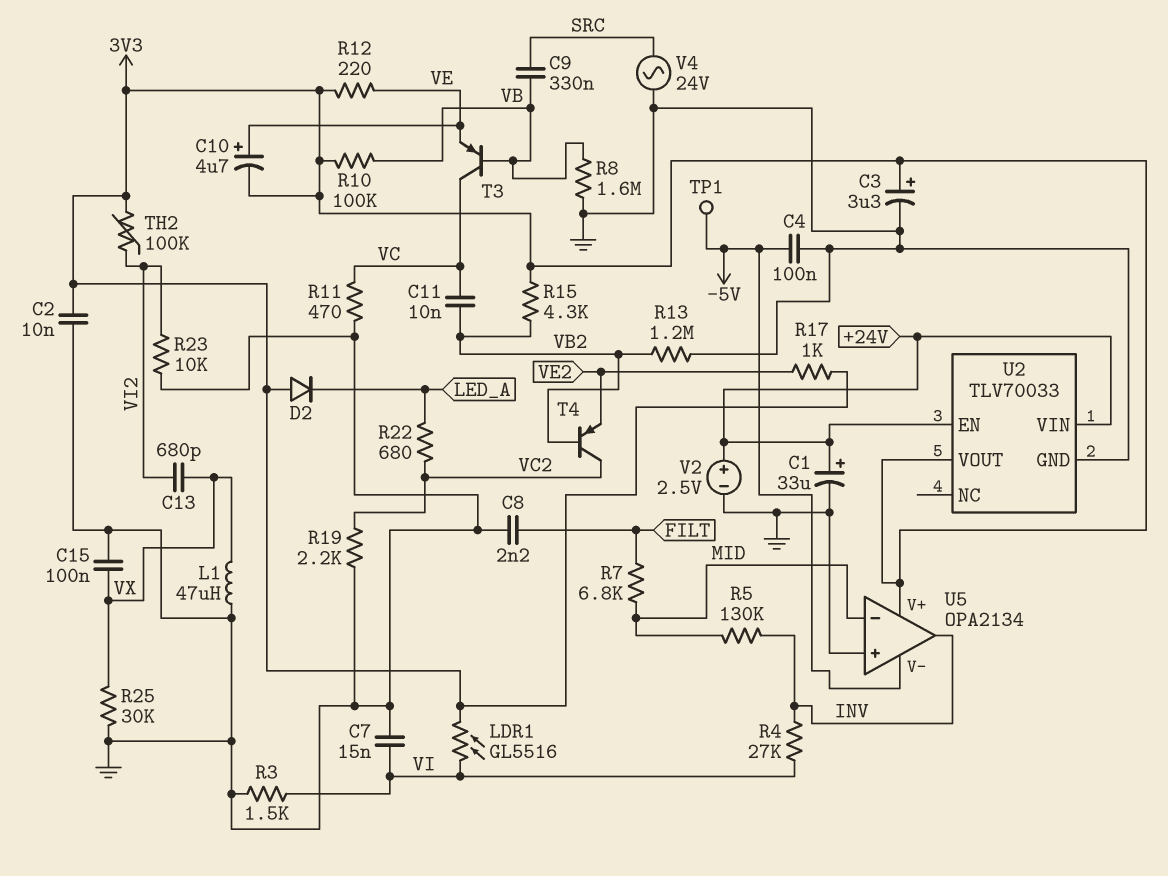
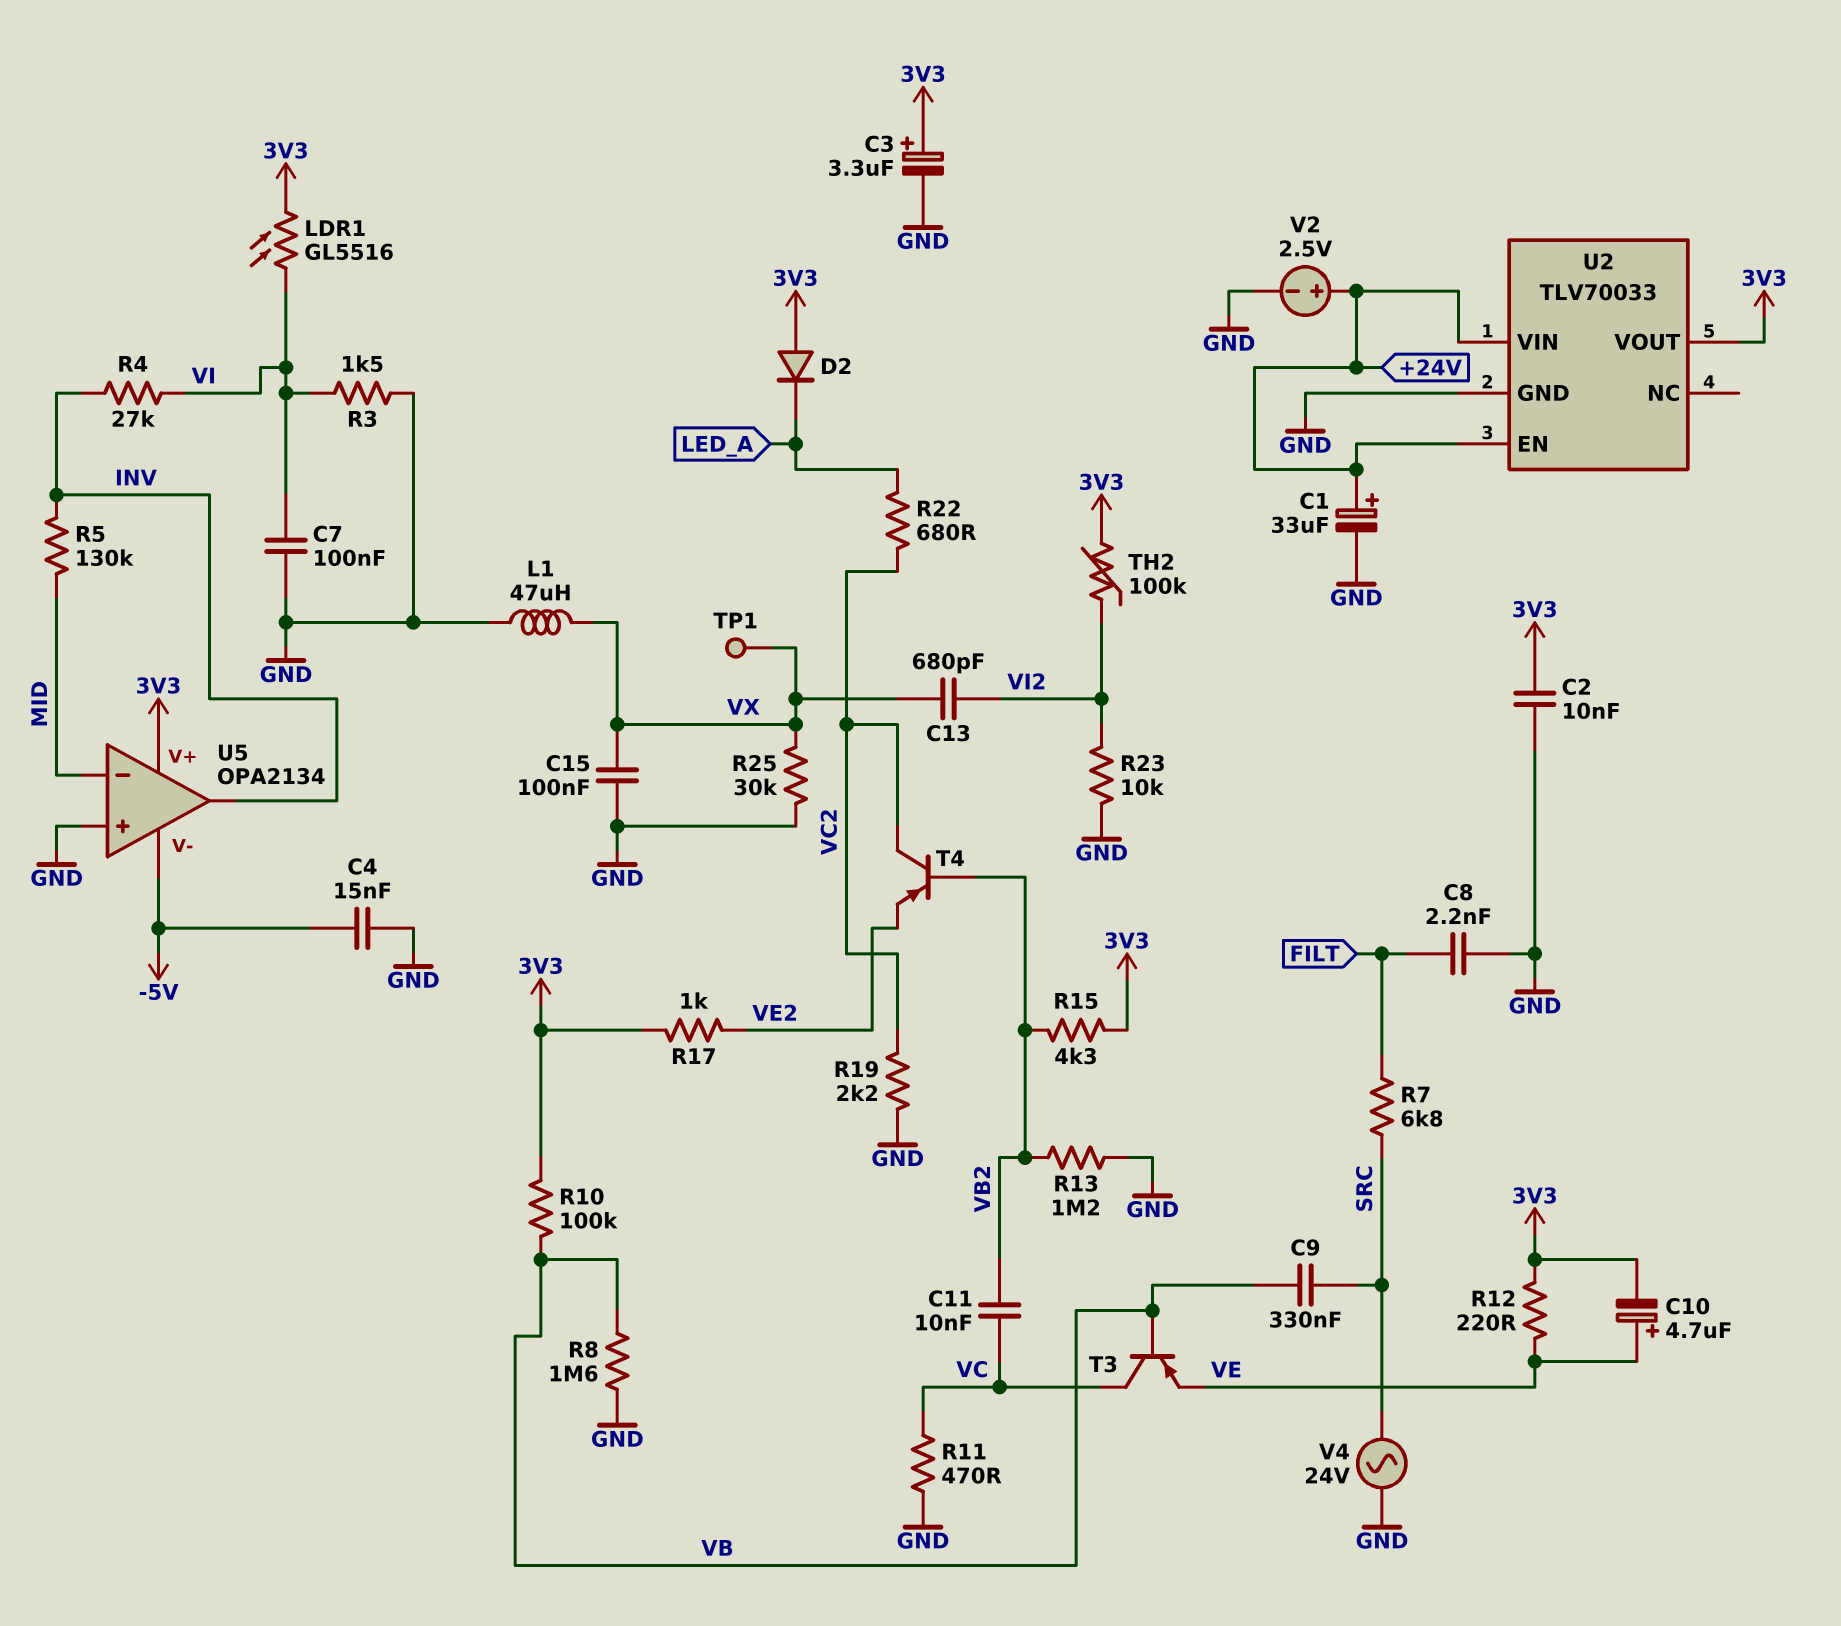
C4: 100nF (-5V, GND) -> 15nF (-5V, GND)
C7: 15nF (GND, VI) -> 100nF (GND, VI)
R7: 6.8k (FILT, MID) -> 6.8k (FILT, SRC)
TP1: test point (-5V) -> test point (VX)

